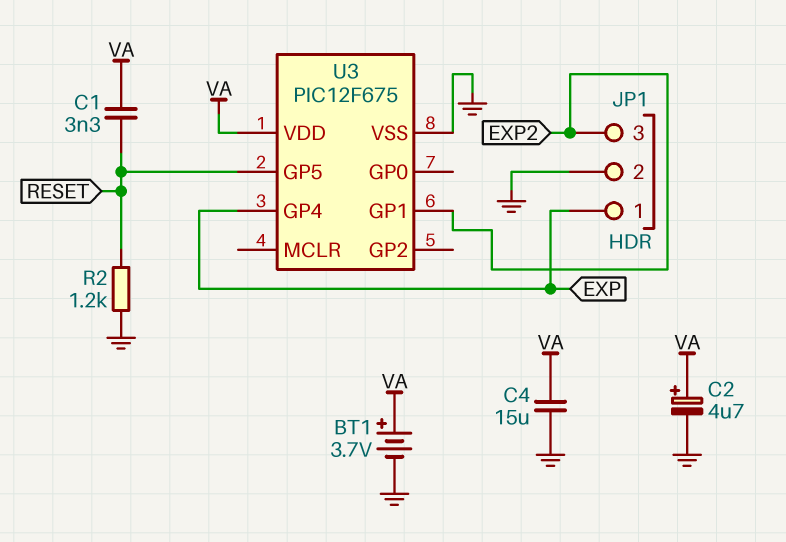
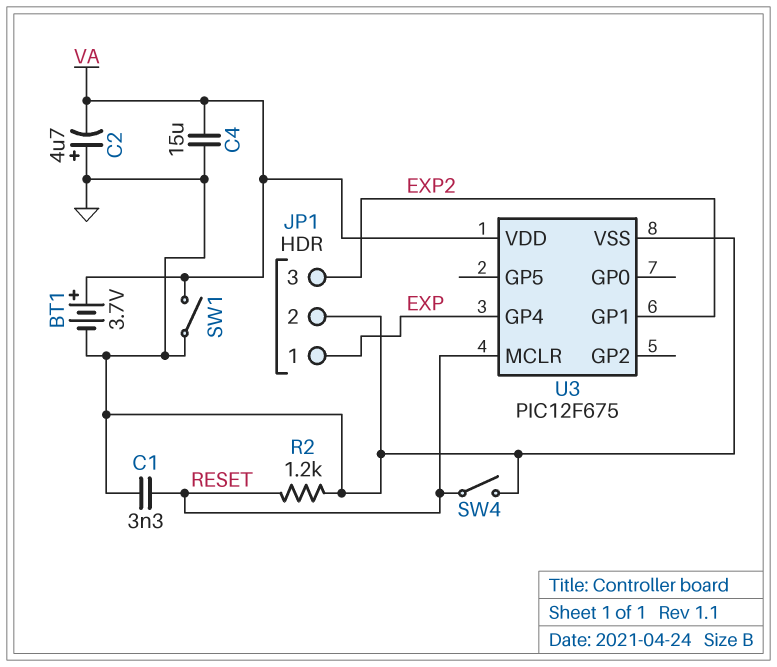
C1: 3.3nF (RESET, VA) -> 3.3nF (GND, RESET)
C2: 4.7uF (plus VA, minus GND) -> 4.7uF (plus GND, minus VA)
SW1: none -> switch (GND, VA)
SW4: none -> switch (GND, RESET)
U3 pin GP5: RESET -> none
U3 pin MCLR: none -> RESET

